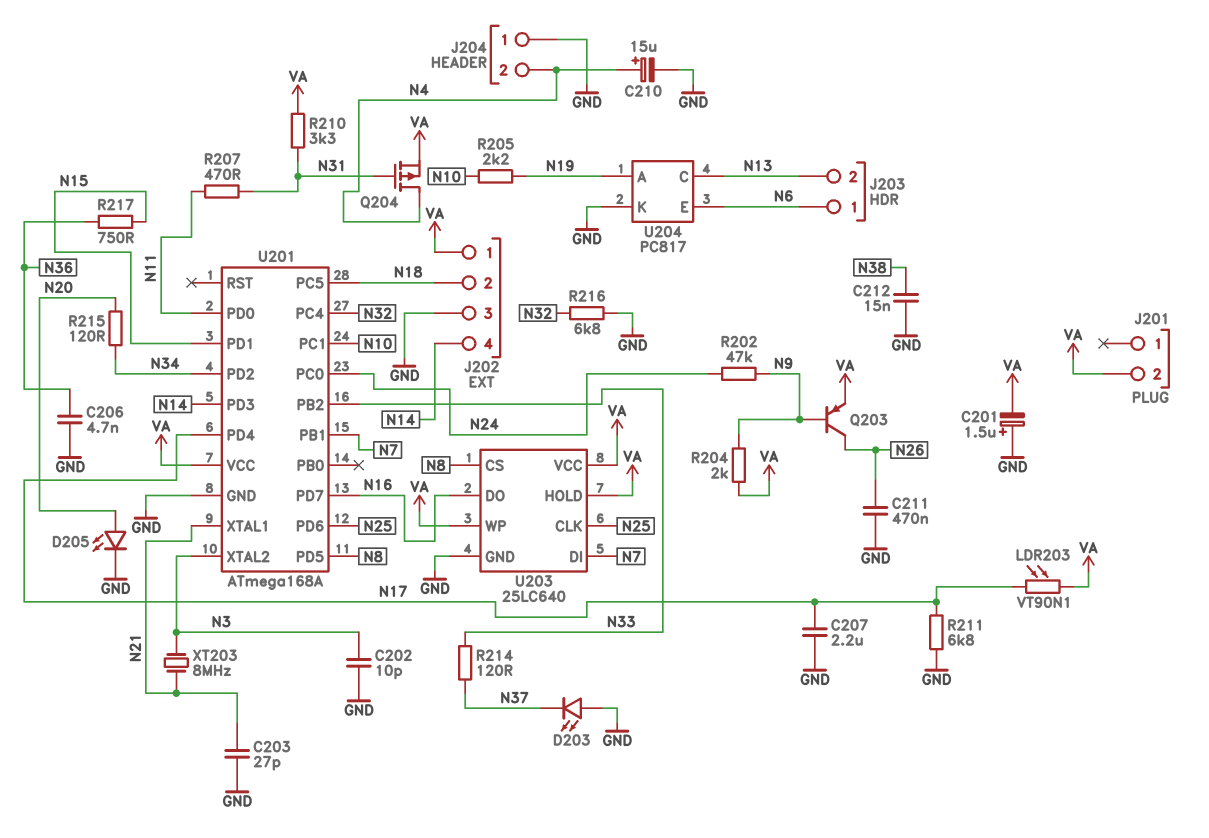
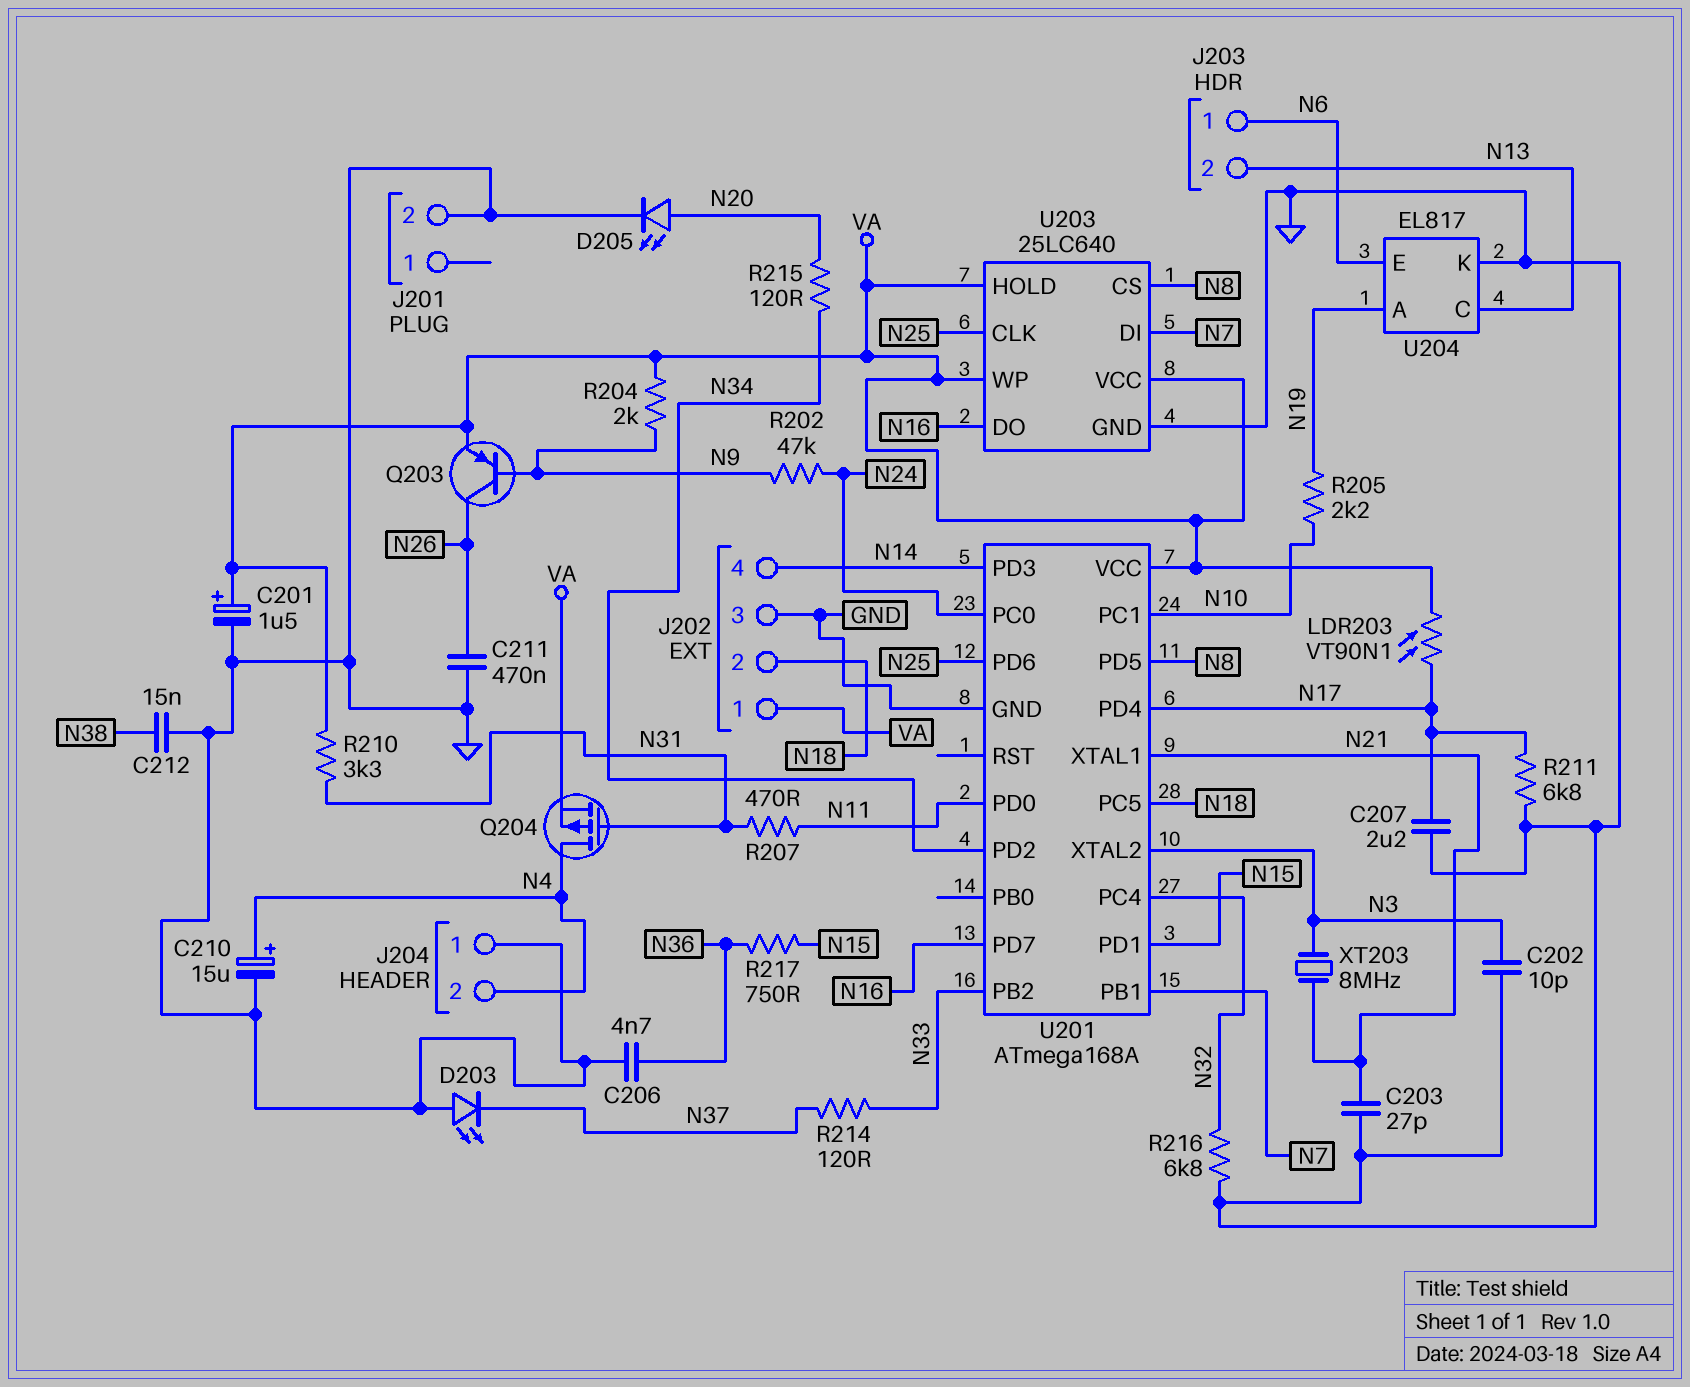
C201: 1.5uF (plus GND, minus VA) -> 1.5uF (plus VA, minus GND)
J201 pin 2: VA -> GND
U204: PC817 -> EL817

